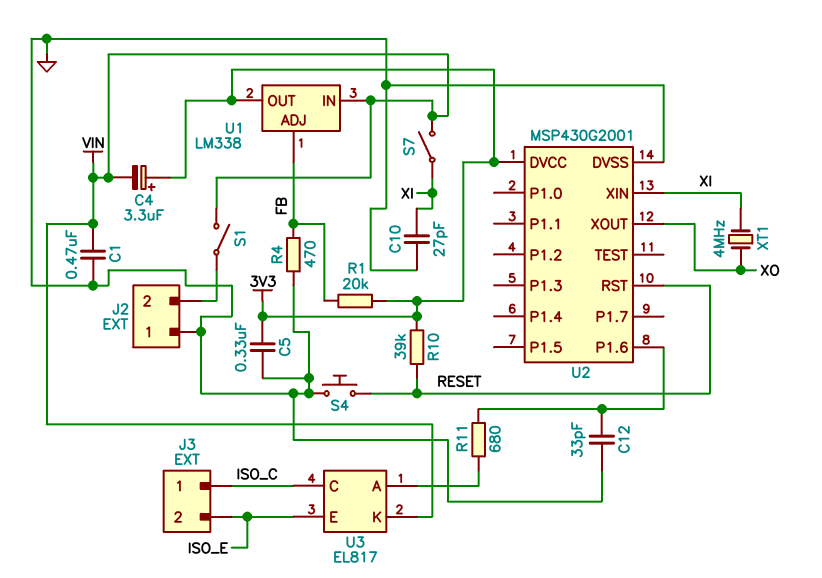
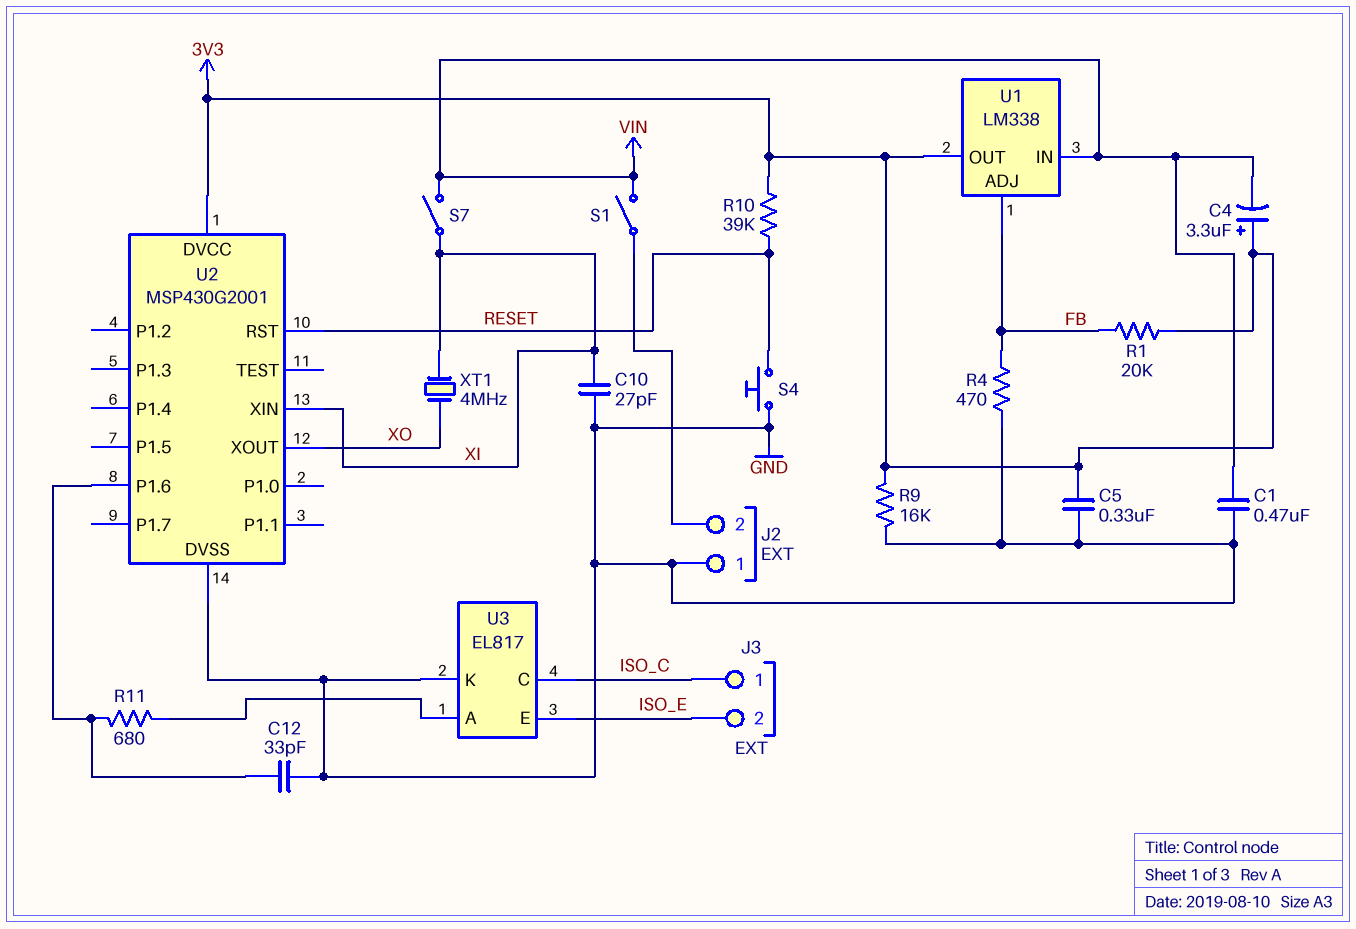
R9: none -> 16k (3V3, GND)
U3 pin K: VIN -> GND

